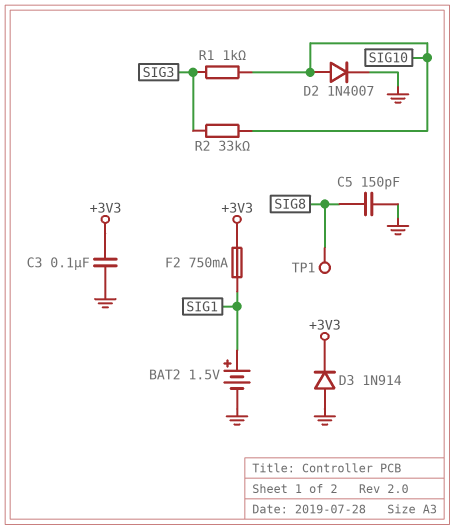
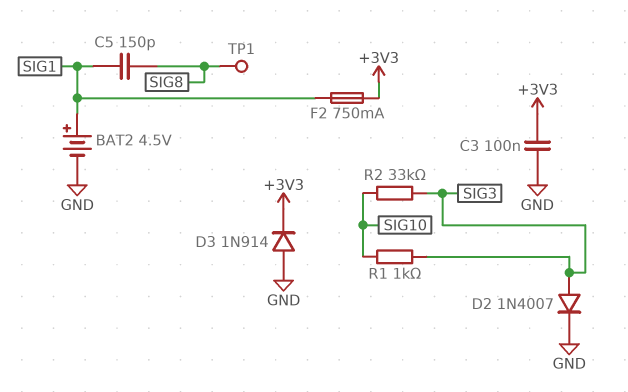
BAT2: 1.5V (plus SIG1, minus GND) -> 4.5V (plus SIG1, minus GND)
C5: 150pF (GND, SIG8) -> 150pF (SIG1, SIG8)
D2: diode 1N4007 (A SIG10, K GND) -> diode 1N4007 (A SIG3, K GND)

